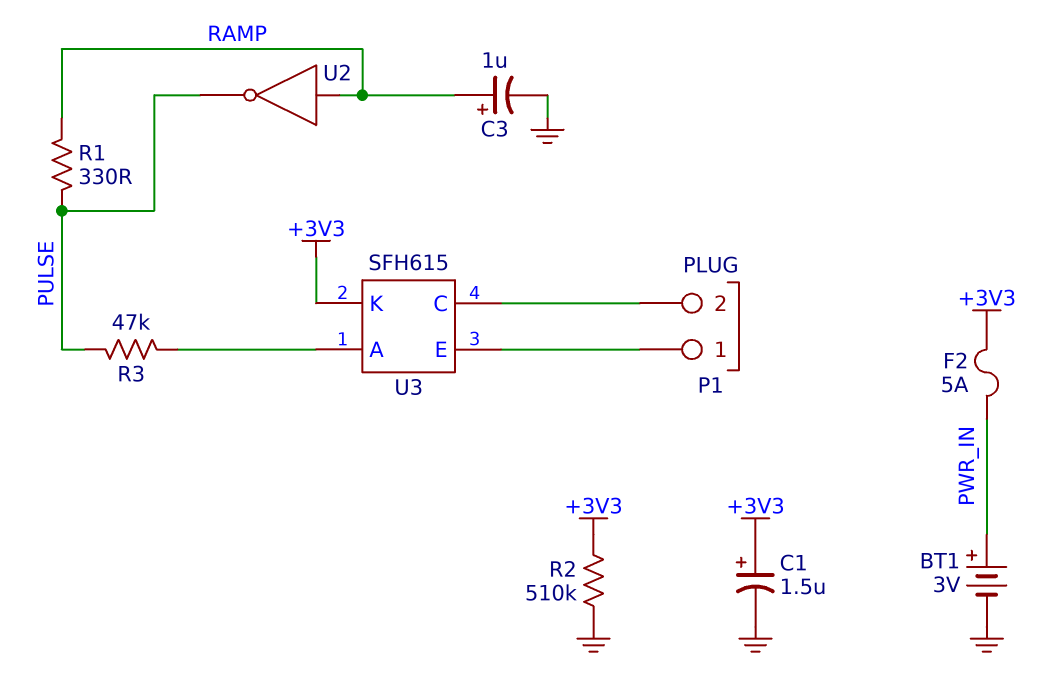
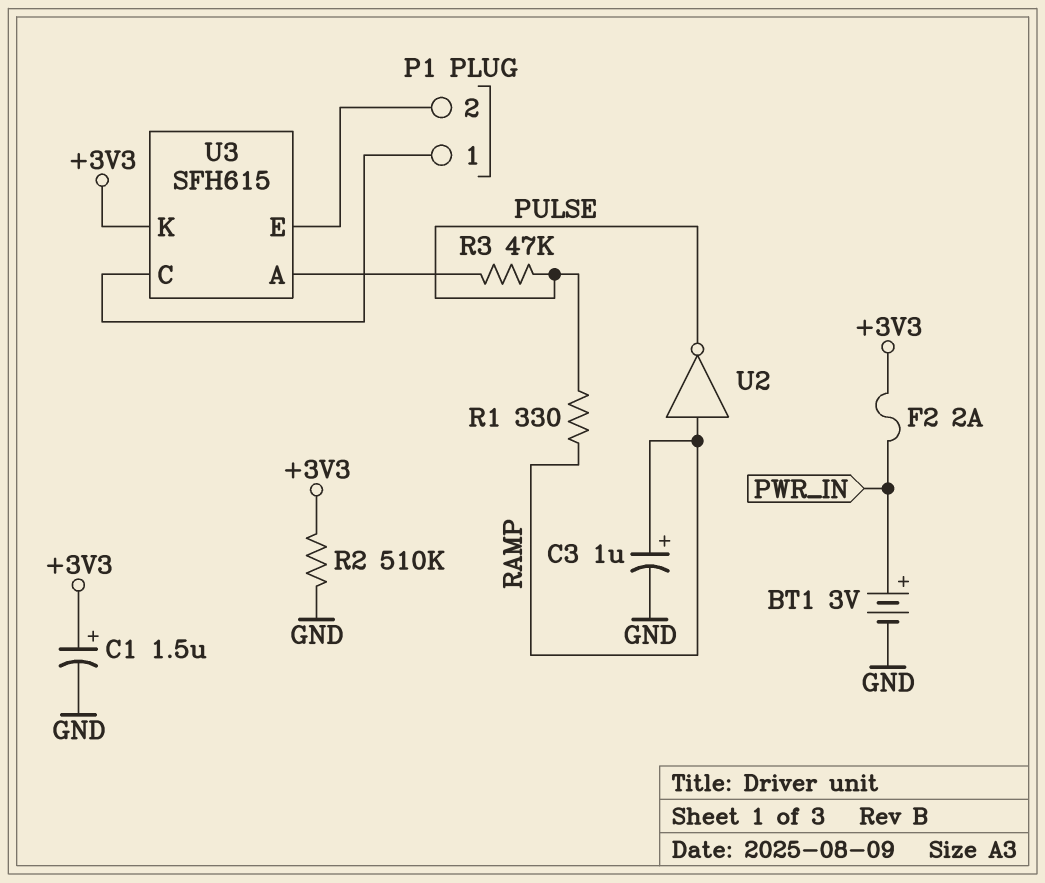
F2: 5A (+3V3, PWR_IN) -> 2A (+3V3, PWR_IN)
U3 pin C: P1/2 -> P1/1
U3 pin E: P1/1 -> P1/2

